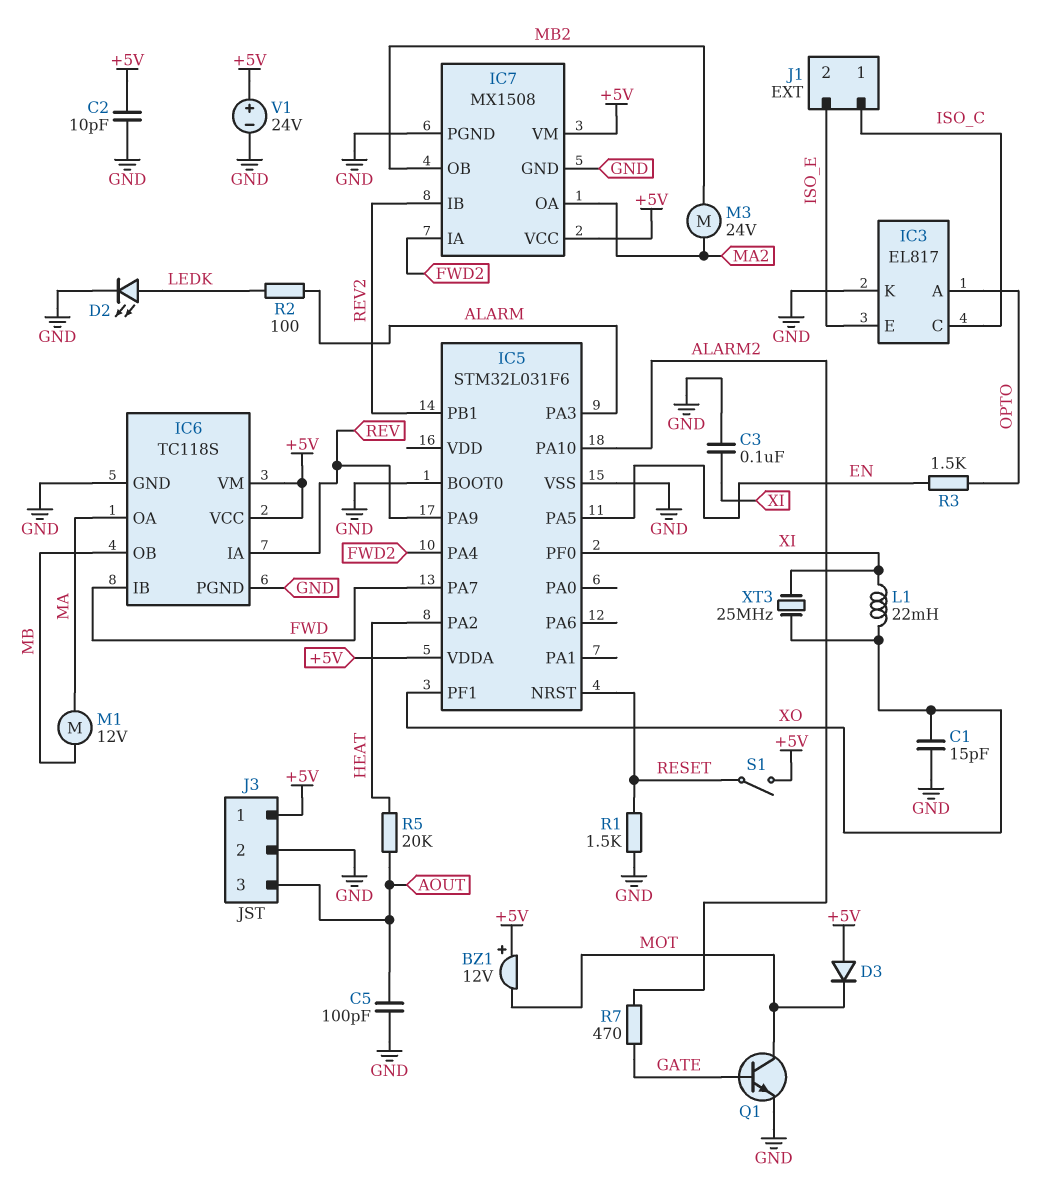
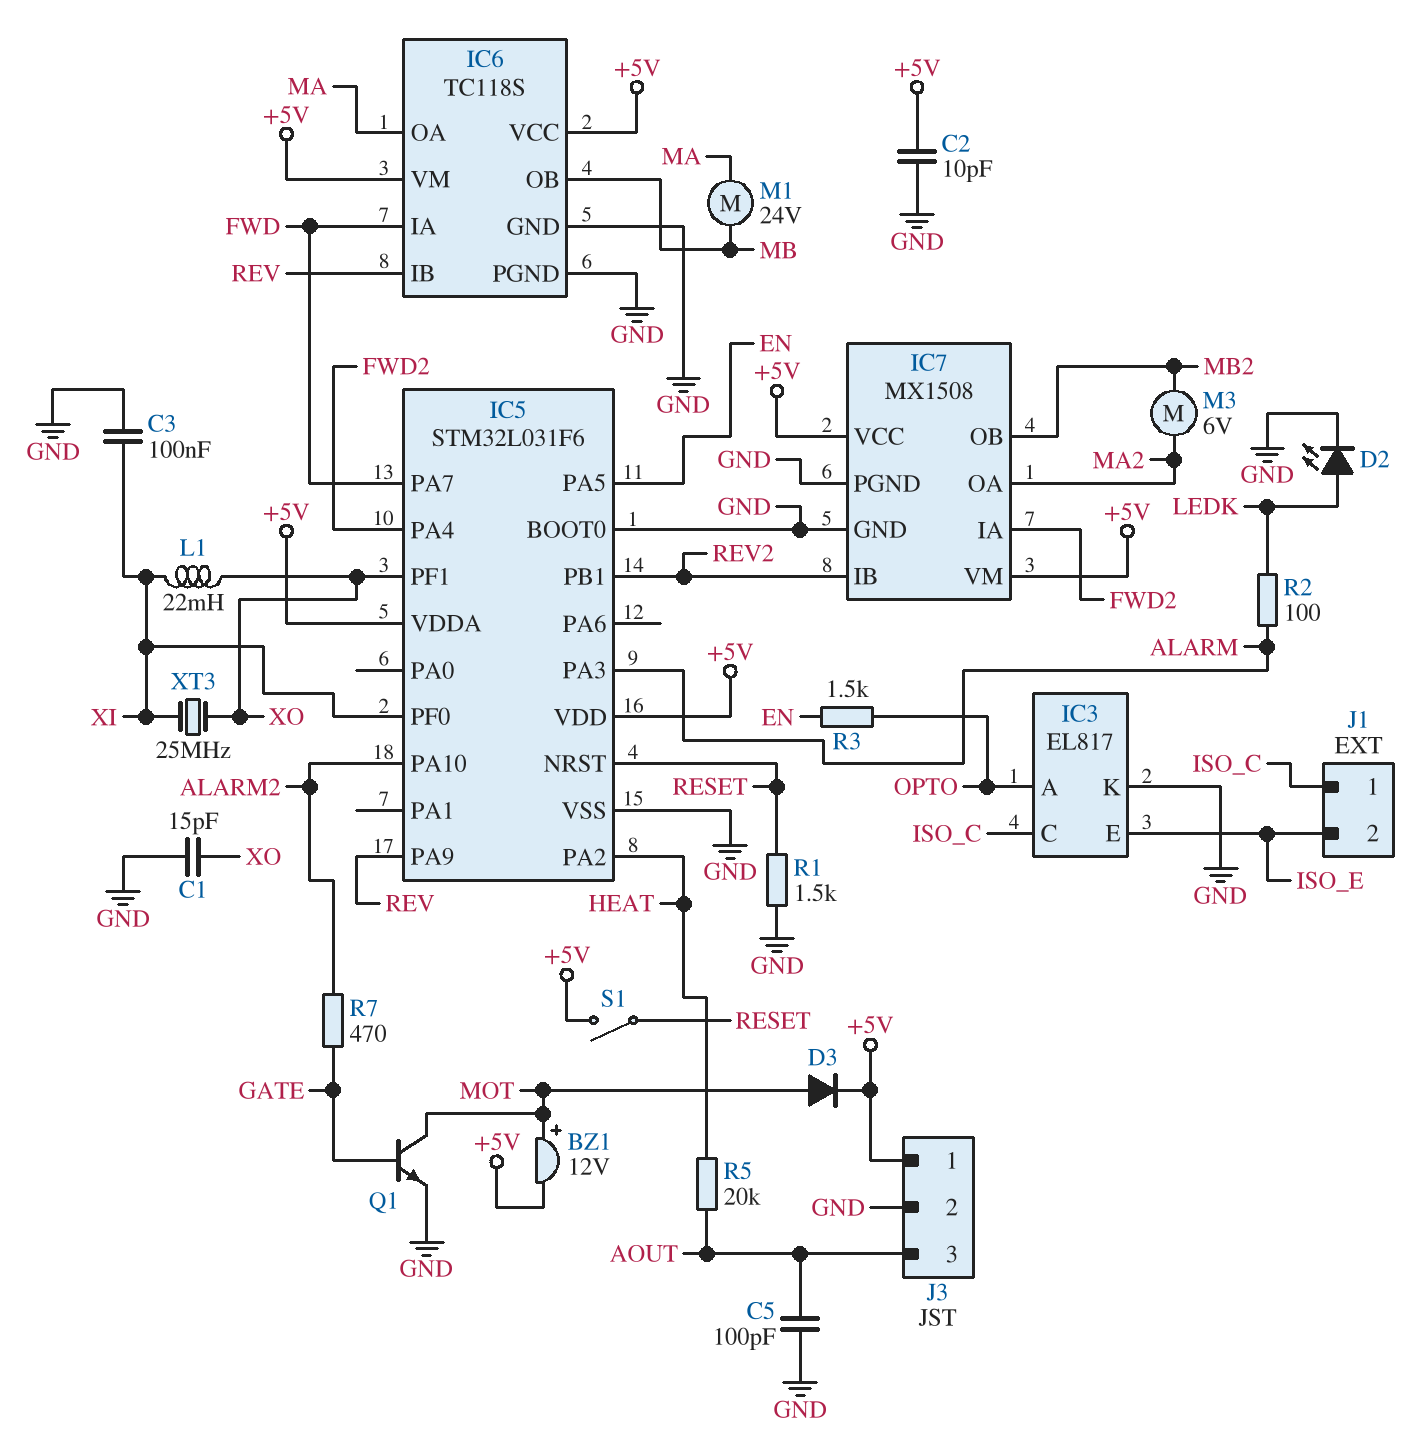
BZ1: buzzer 12V (plus +5V, minus MOT) -> buzzer 12V (plus MOT, minus +5V)
D3: diode (A +5V, K MOT) -> diode (A MOT, K +5V)
IC5 pin VDD: none -> +5V
IC6 pin IA: REV -> FWD
IC6 pin IB: FWD -> REV
M1: motor 12V (MA, MB) -> motor 24V (MA, MB)
M3: motor 24V (MA2, MB2) -> motor 6V (MA2, MB2)
V1: 24V (plus +5V, minus GND) -> none

